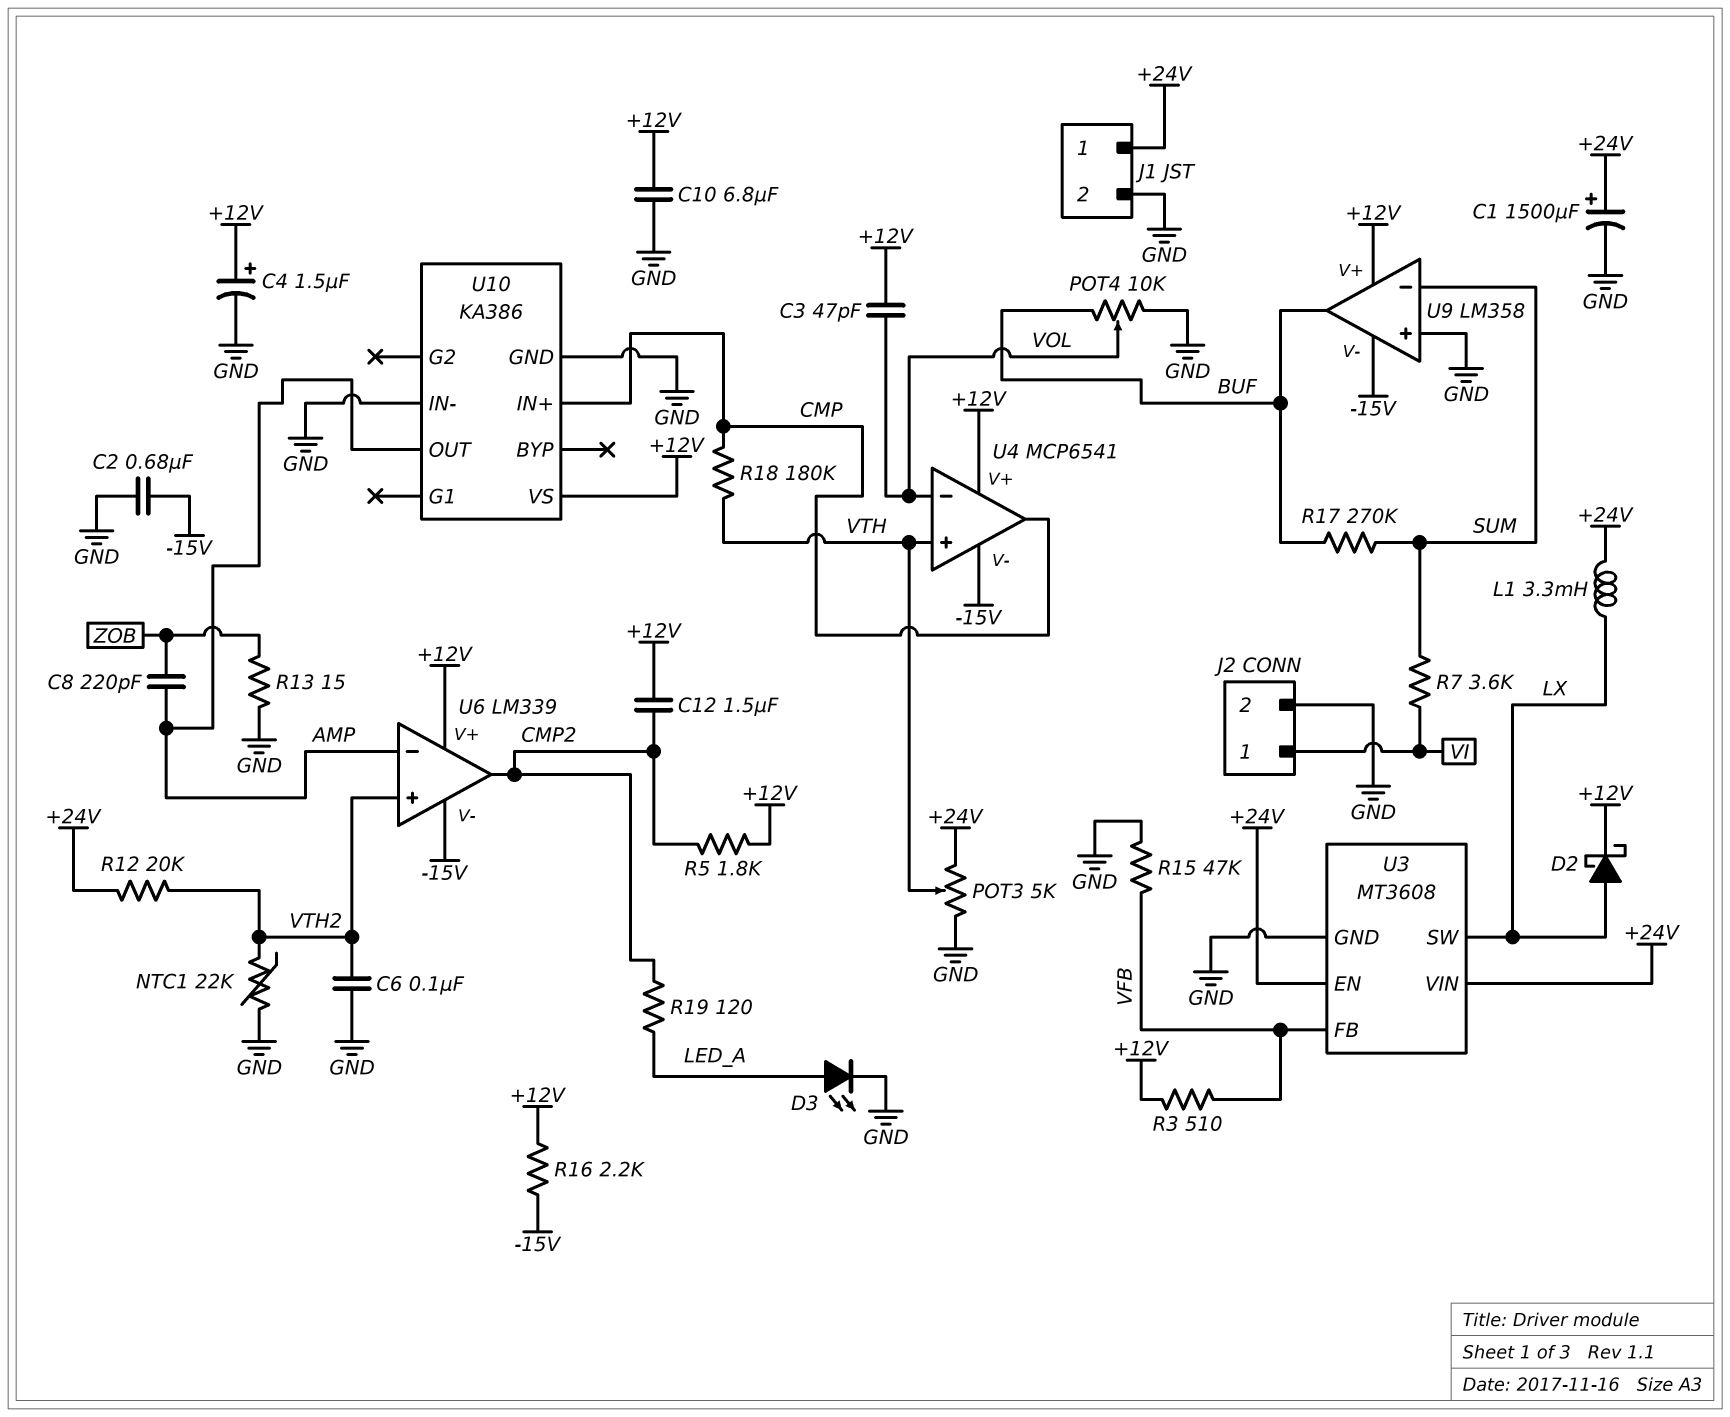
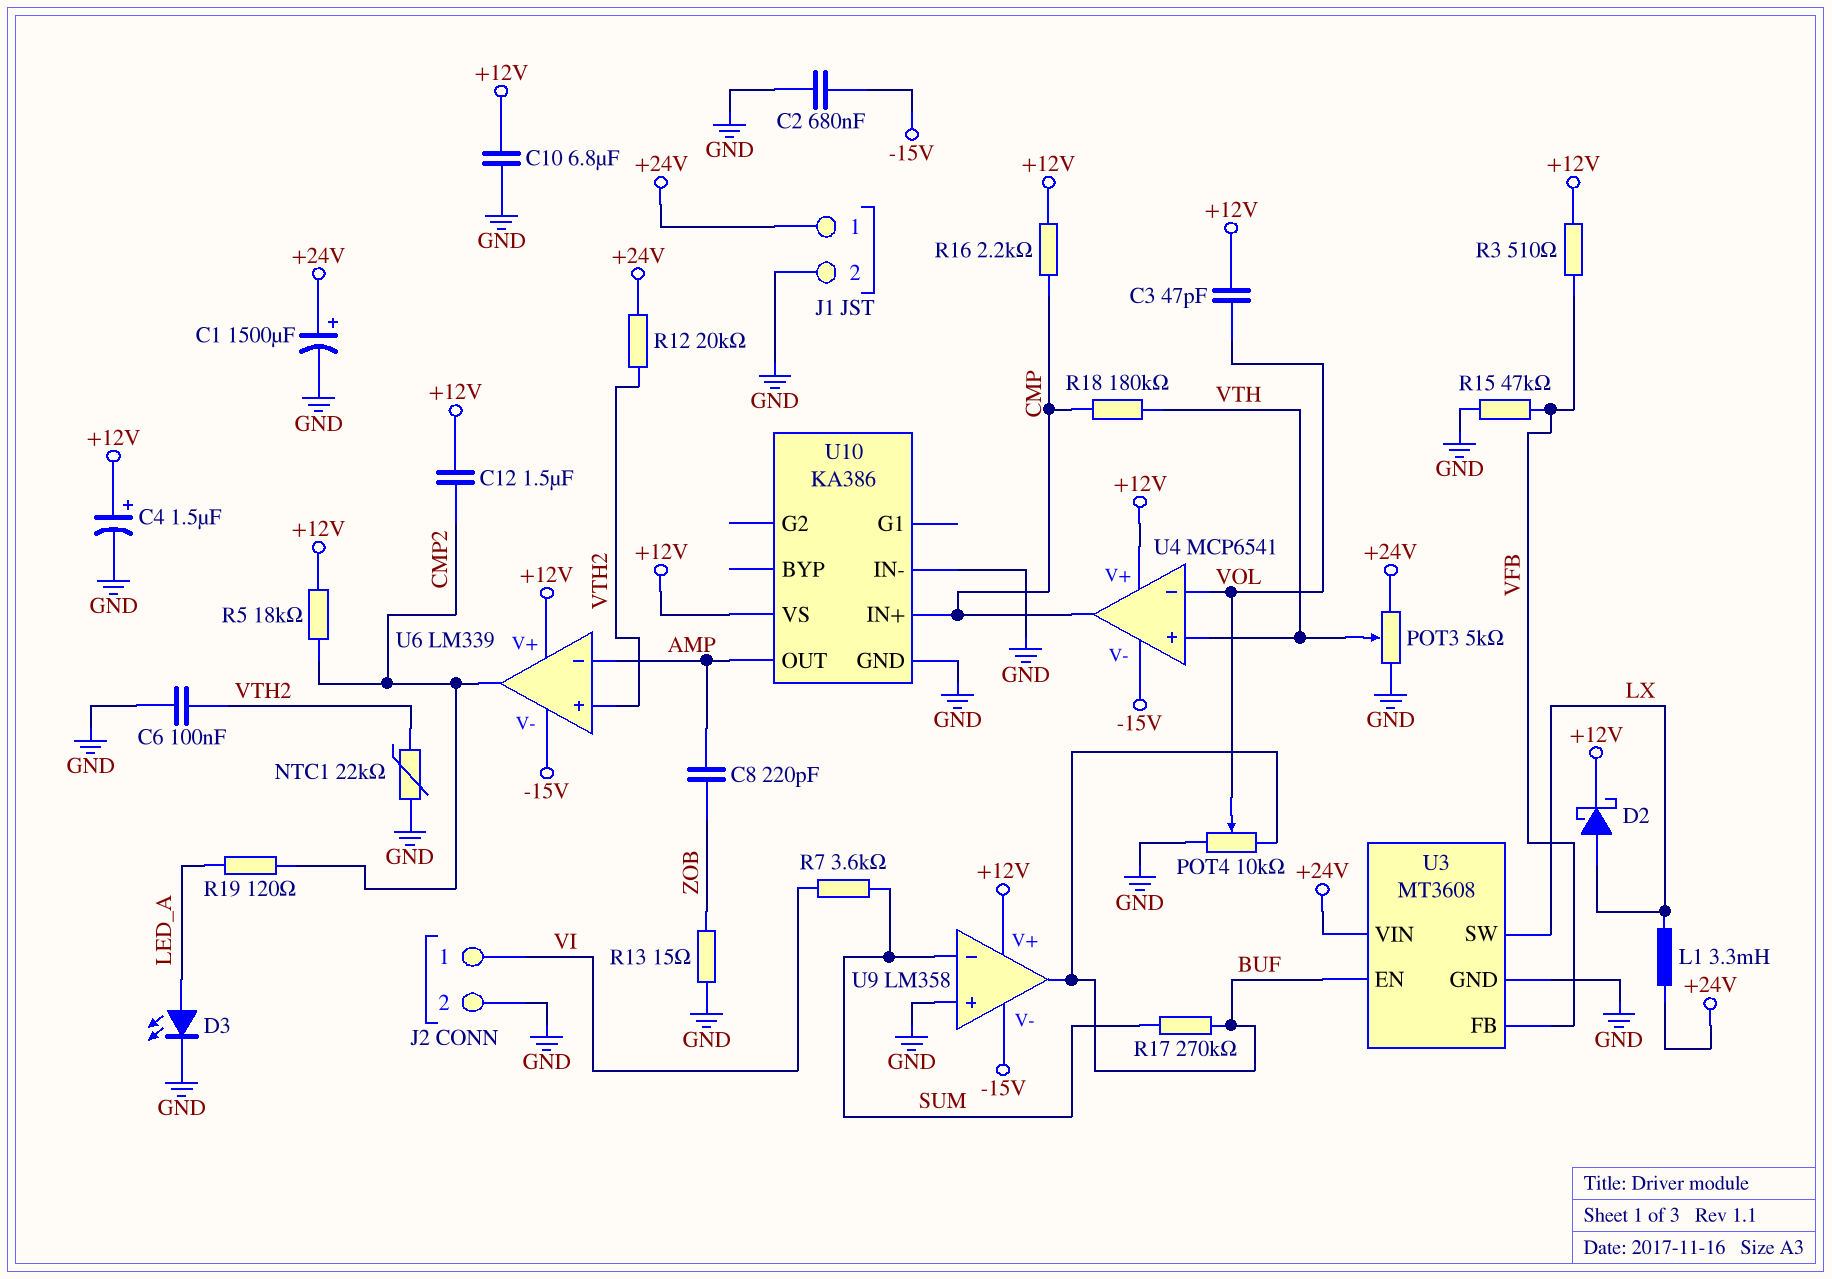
R5: 1.8k (+12V, CMP2) -> 18k (+12V, CMP2)
R16: 2.2k (+12V, -15V) -> 2.2k (+12V, CMP)
U3 pin EN: +24V -> BUF

